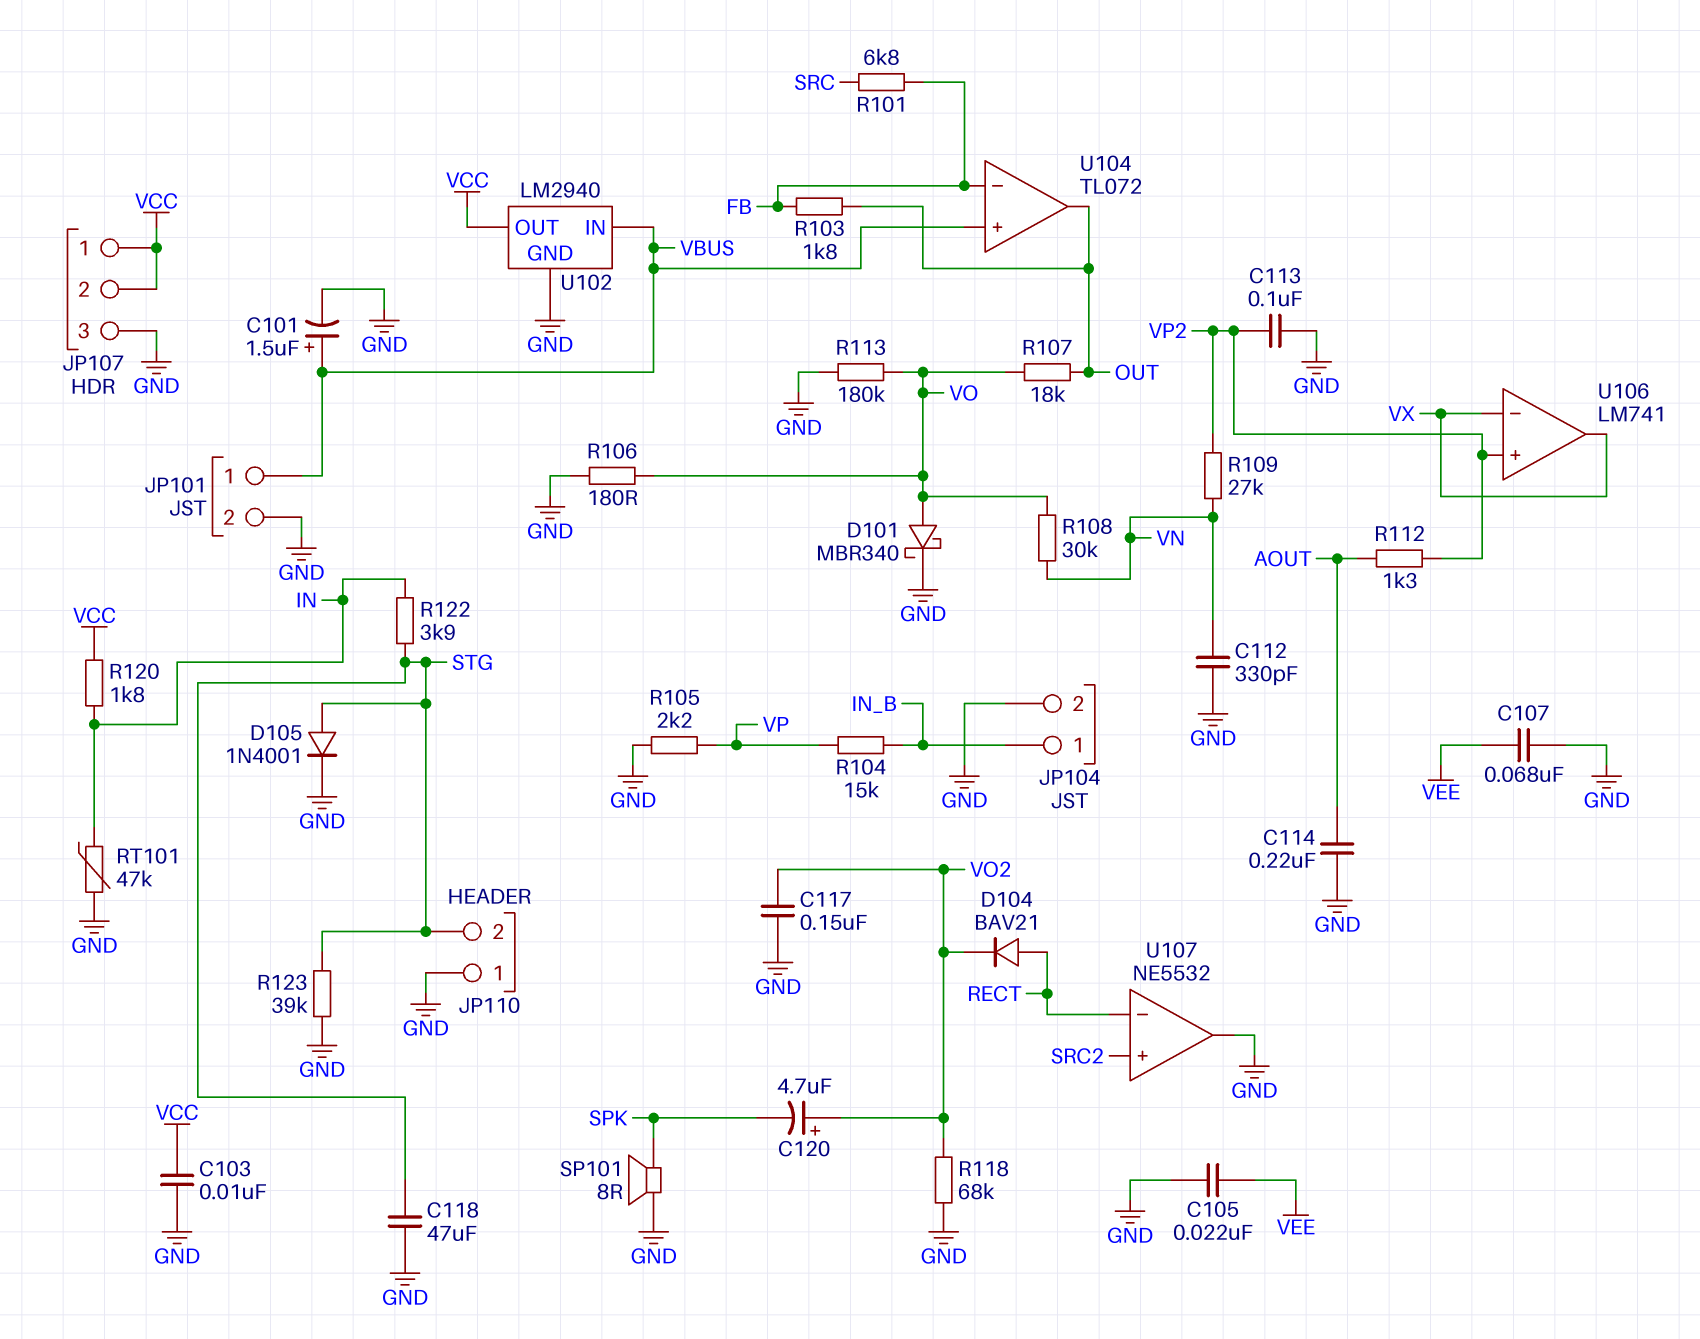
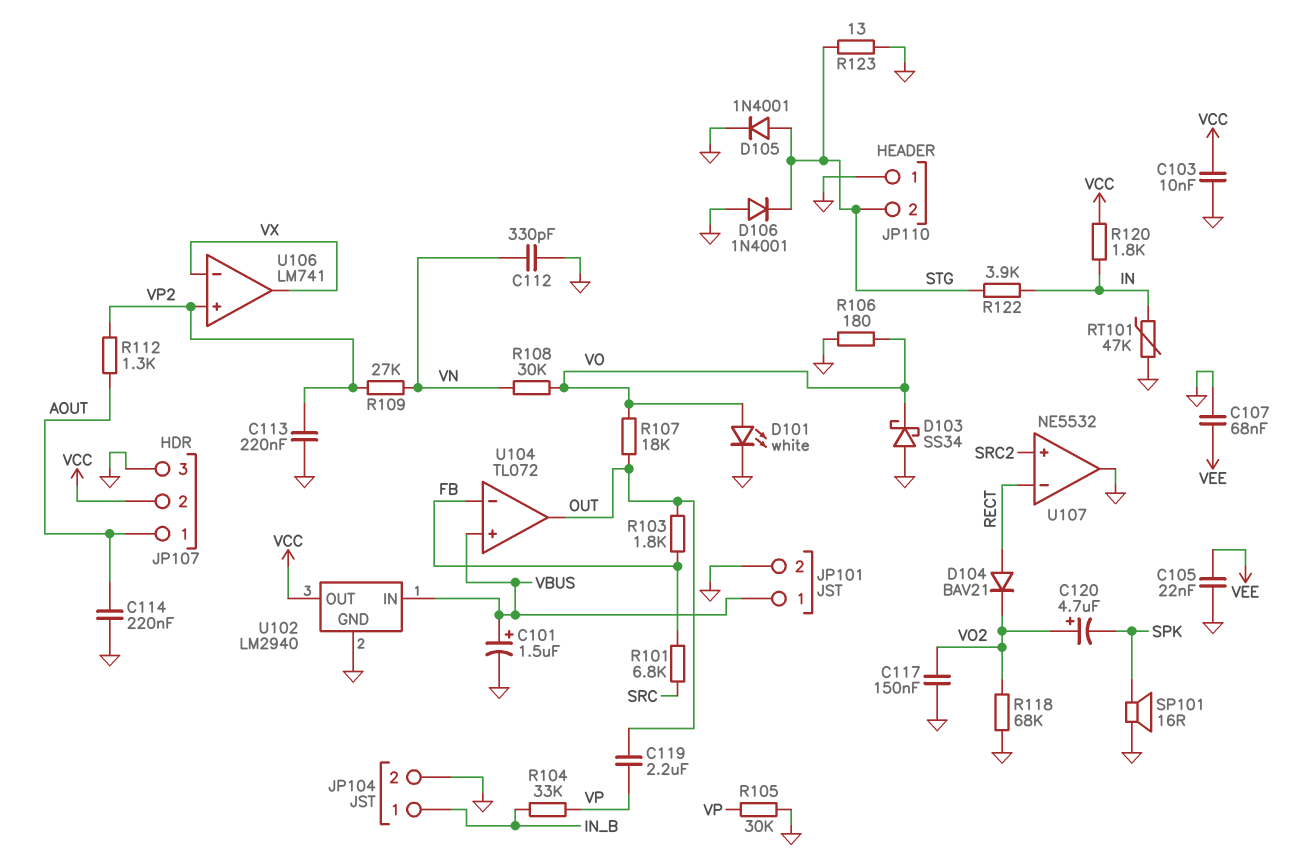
C113: 100nF (GND, VP2) -> 220nF (GND, VP2)
C118: 47uF (GND, STG) -> none
C119: none -> 2.2uF (OUT, VP)
D101: schottky MBR340 (A VO, K GND) -> LED white (A VO, K GND)
D103: none -> schottky SS34 (A GND, K VO)
D106: none -> diode 1N4001 (A GND, K STG)
JP107 pin 1: VCC -> AOUT
R104: 15k (IN_B, VP) -> 33k (IN_B, VP)
R105: 2.2k (GND, VP) -> 30k (GND, VP)
R113: 180k (GND, VO) -> none
R123: 39k (GND, STG) -> 13 (GND, STG)
SP101: speaker 8R (GND, SPK) -> speaker 16R (GND, SPK)

